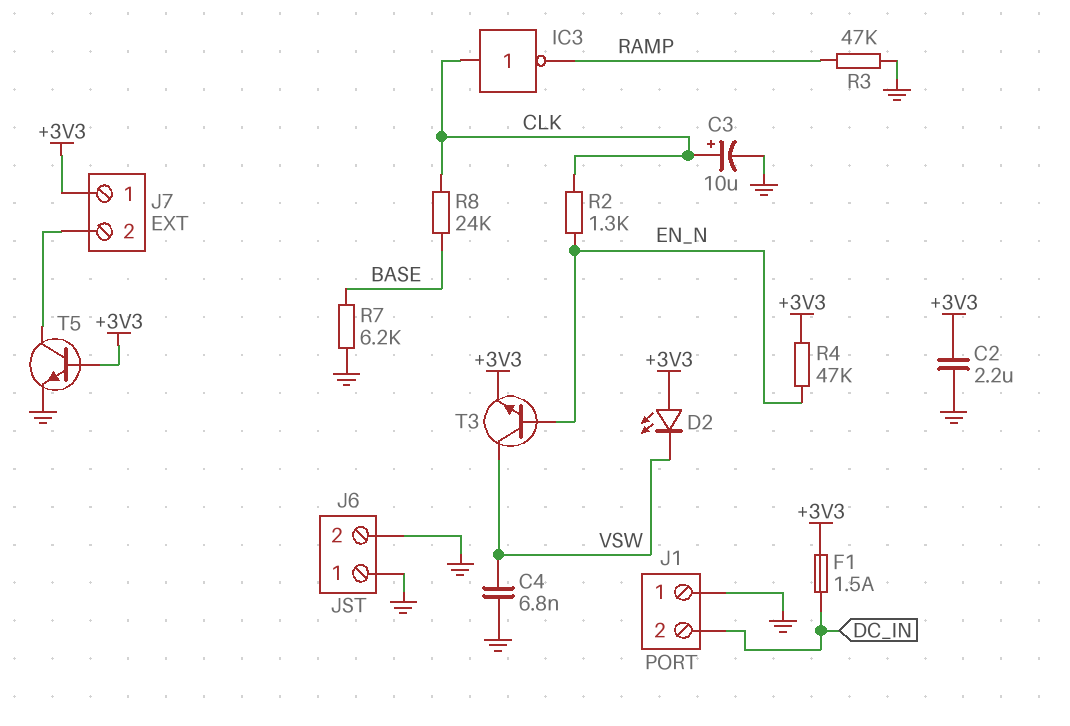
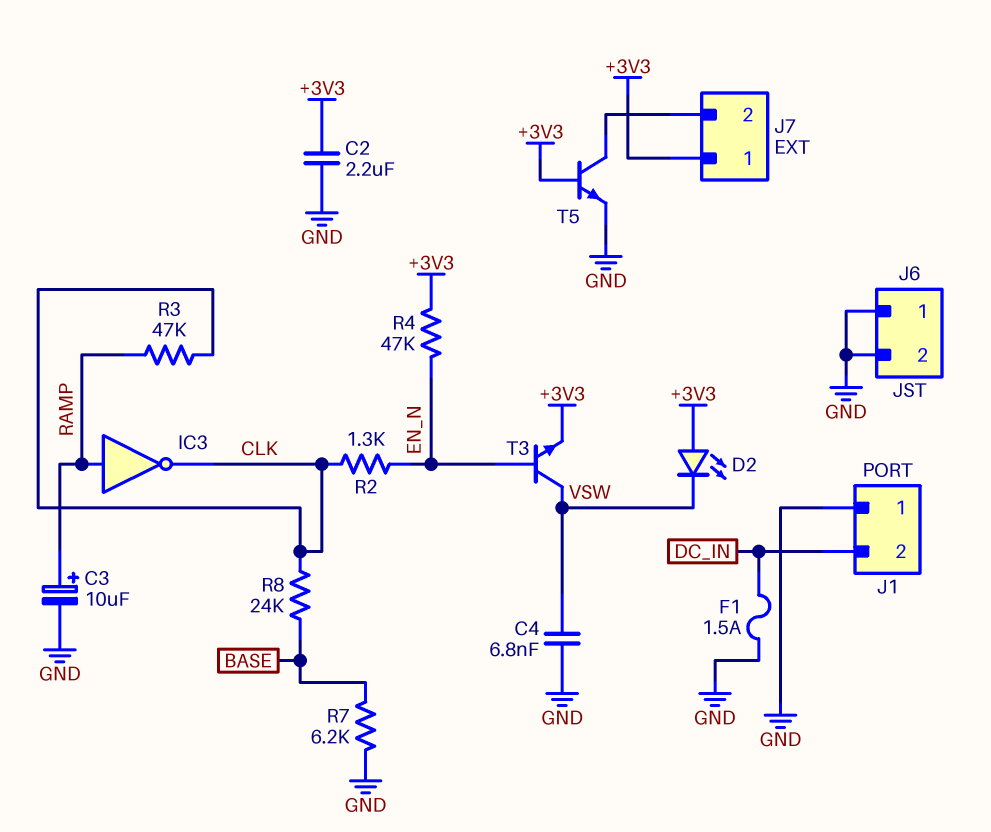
C3: 10uF (plus CLK, minus GND) -> 10uF (plus RAMP, minus GND)
F1: 1.5A (+3V3, DC_IN) -> 1.5A (DC_IN, GND)
IC3: NOT (in CLK, out RAMP) -> NOT (in RAMP, out CLK)
R3: 47k (GND, RAMP) -> 47k (CLK, RAMP)

